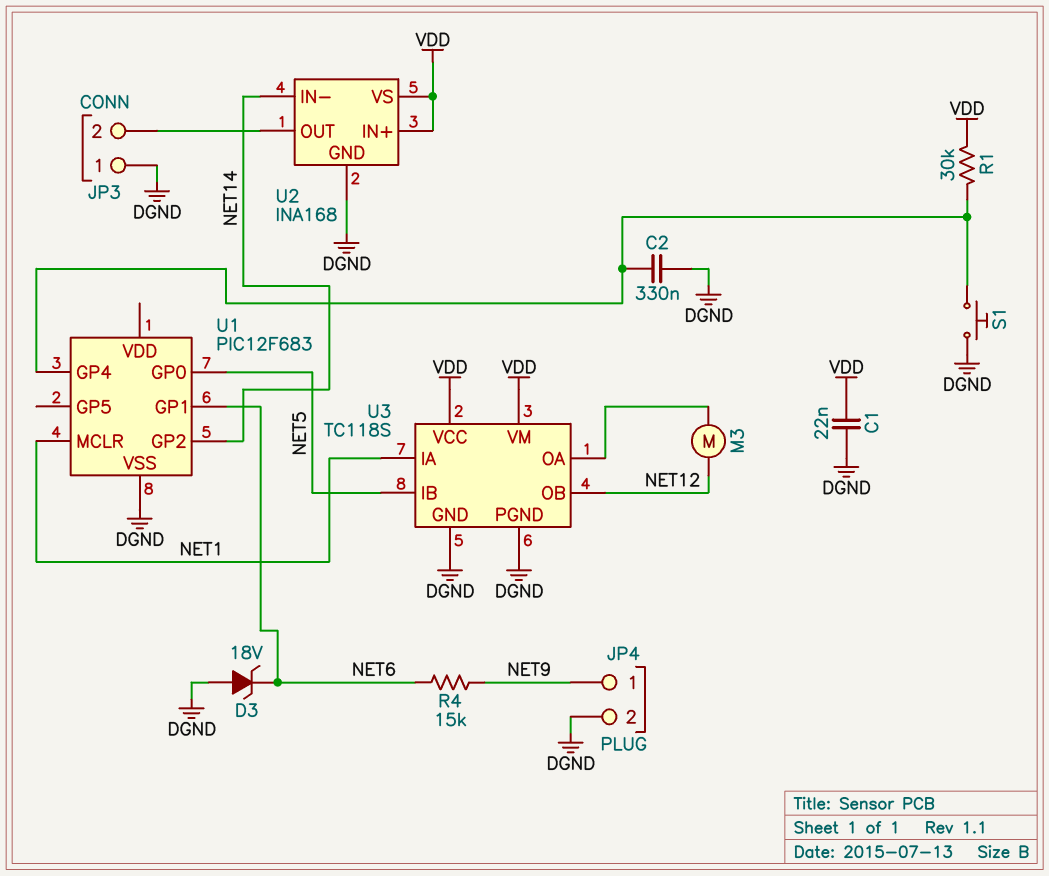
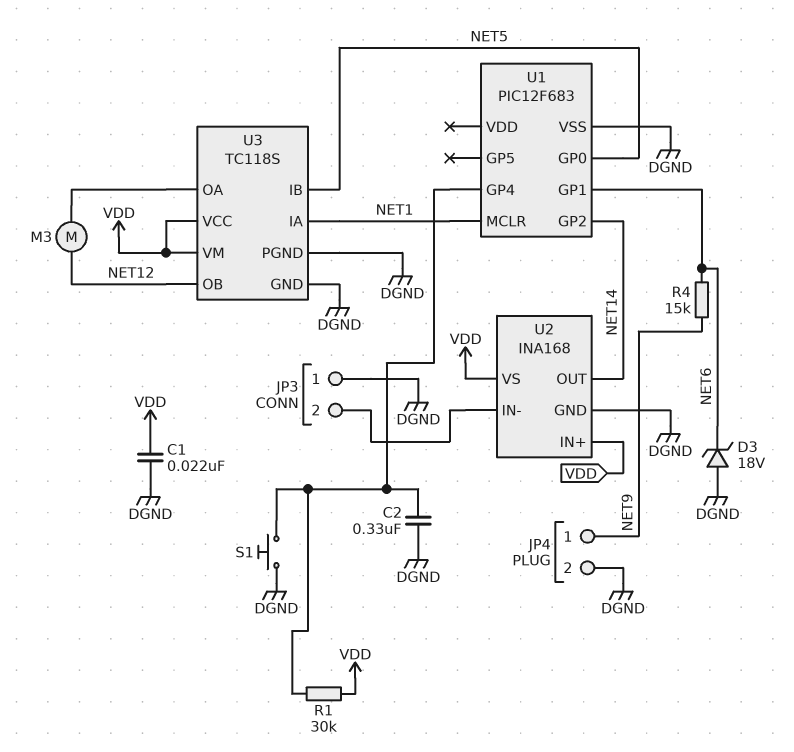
U2 pin IN-: NET14 -> JP3/2
U2 pin OUT: JP3/2 -> NET14

